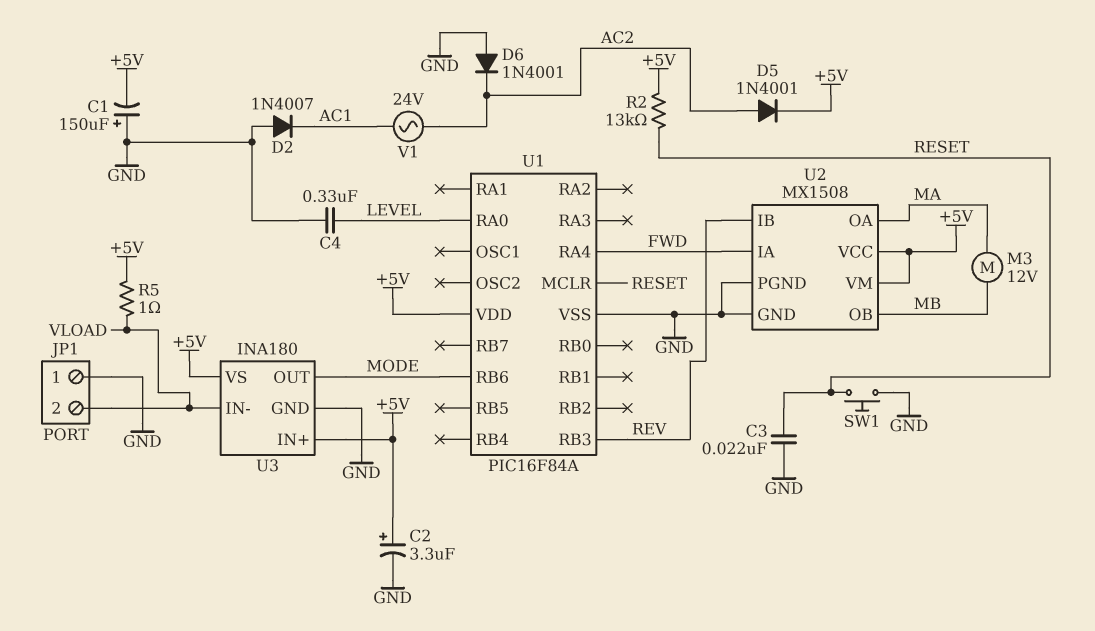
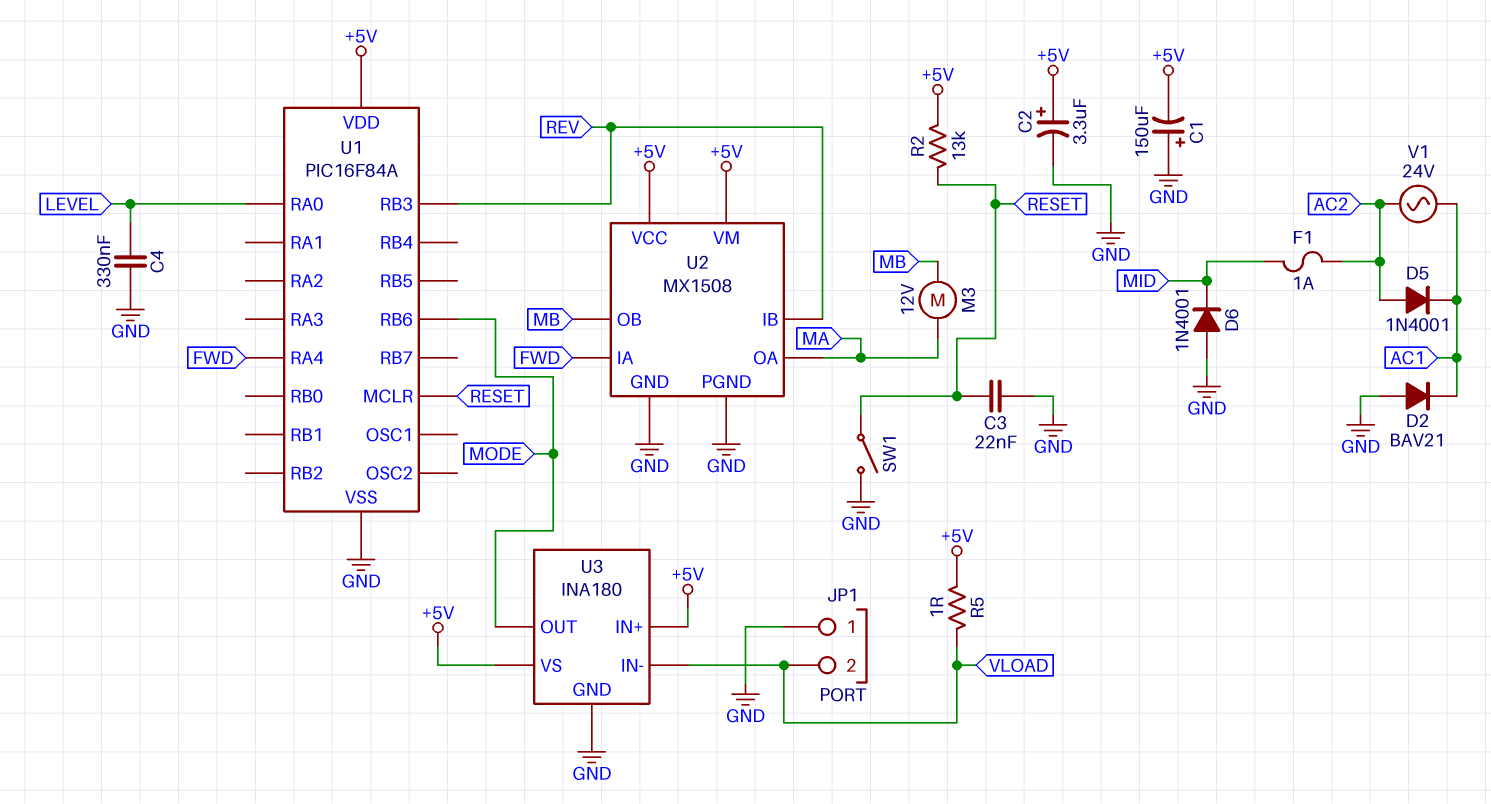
D2: diode 1N4007 (A GND, K AC1) -> diode BAV21 (A GND, K AC1)
D5: diode 1N4001 (A AC2, K +5V) -> diode 1N4001 (A AC2, K AC1)
D6: diode 1N4001 (A GND, K AC2) -> diode 1N4001 (A GND, K MID)
F1: none -> 1A (AC2, MID)
SW1: button (GND, RESET) -> switch (GND, RESET)

